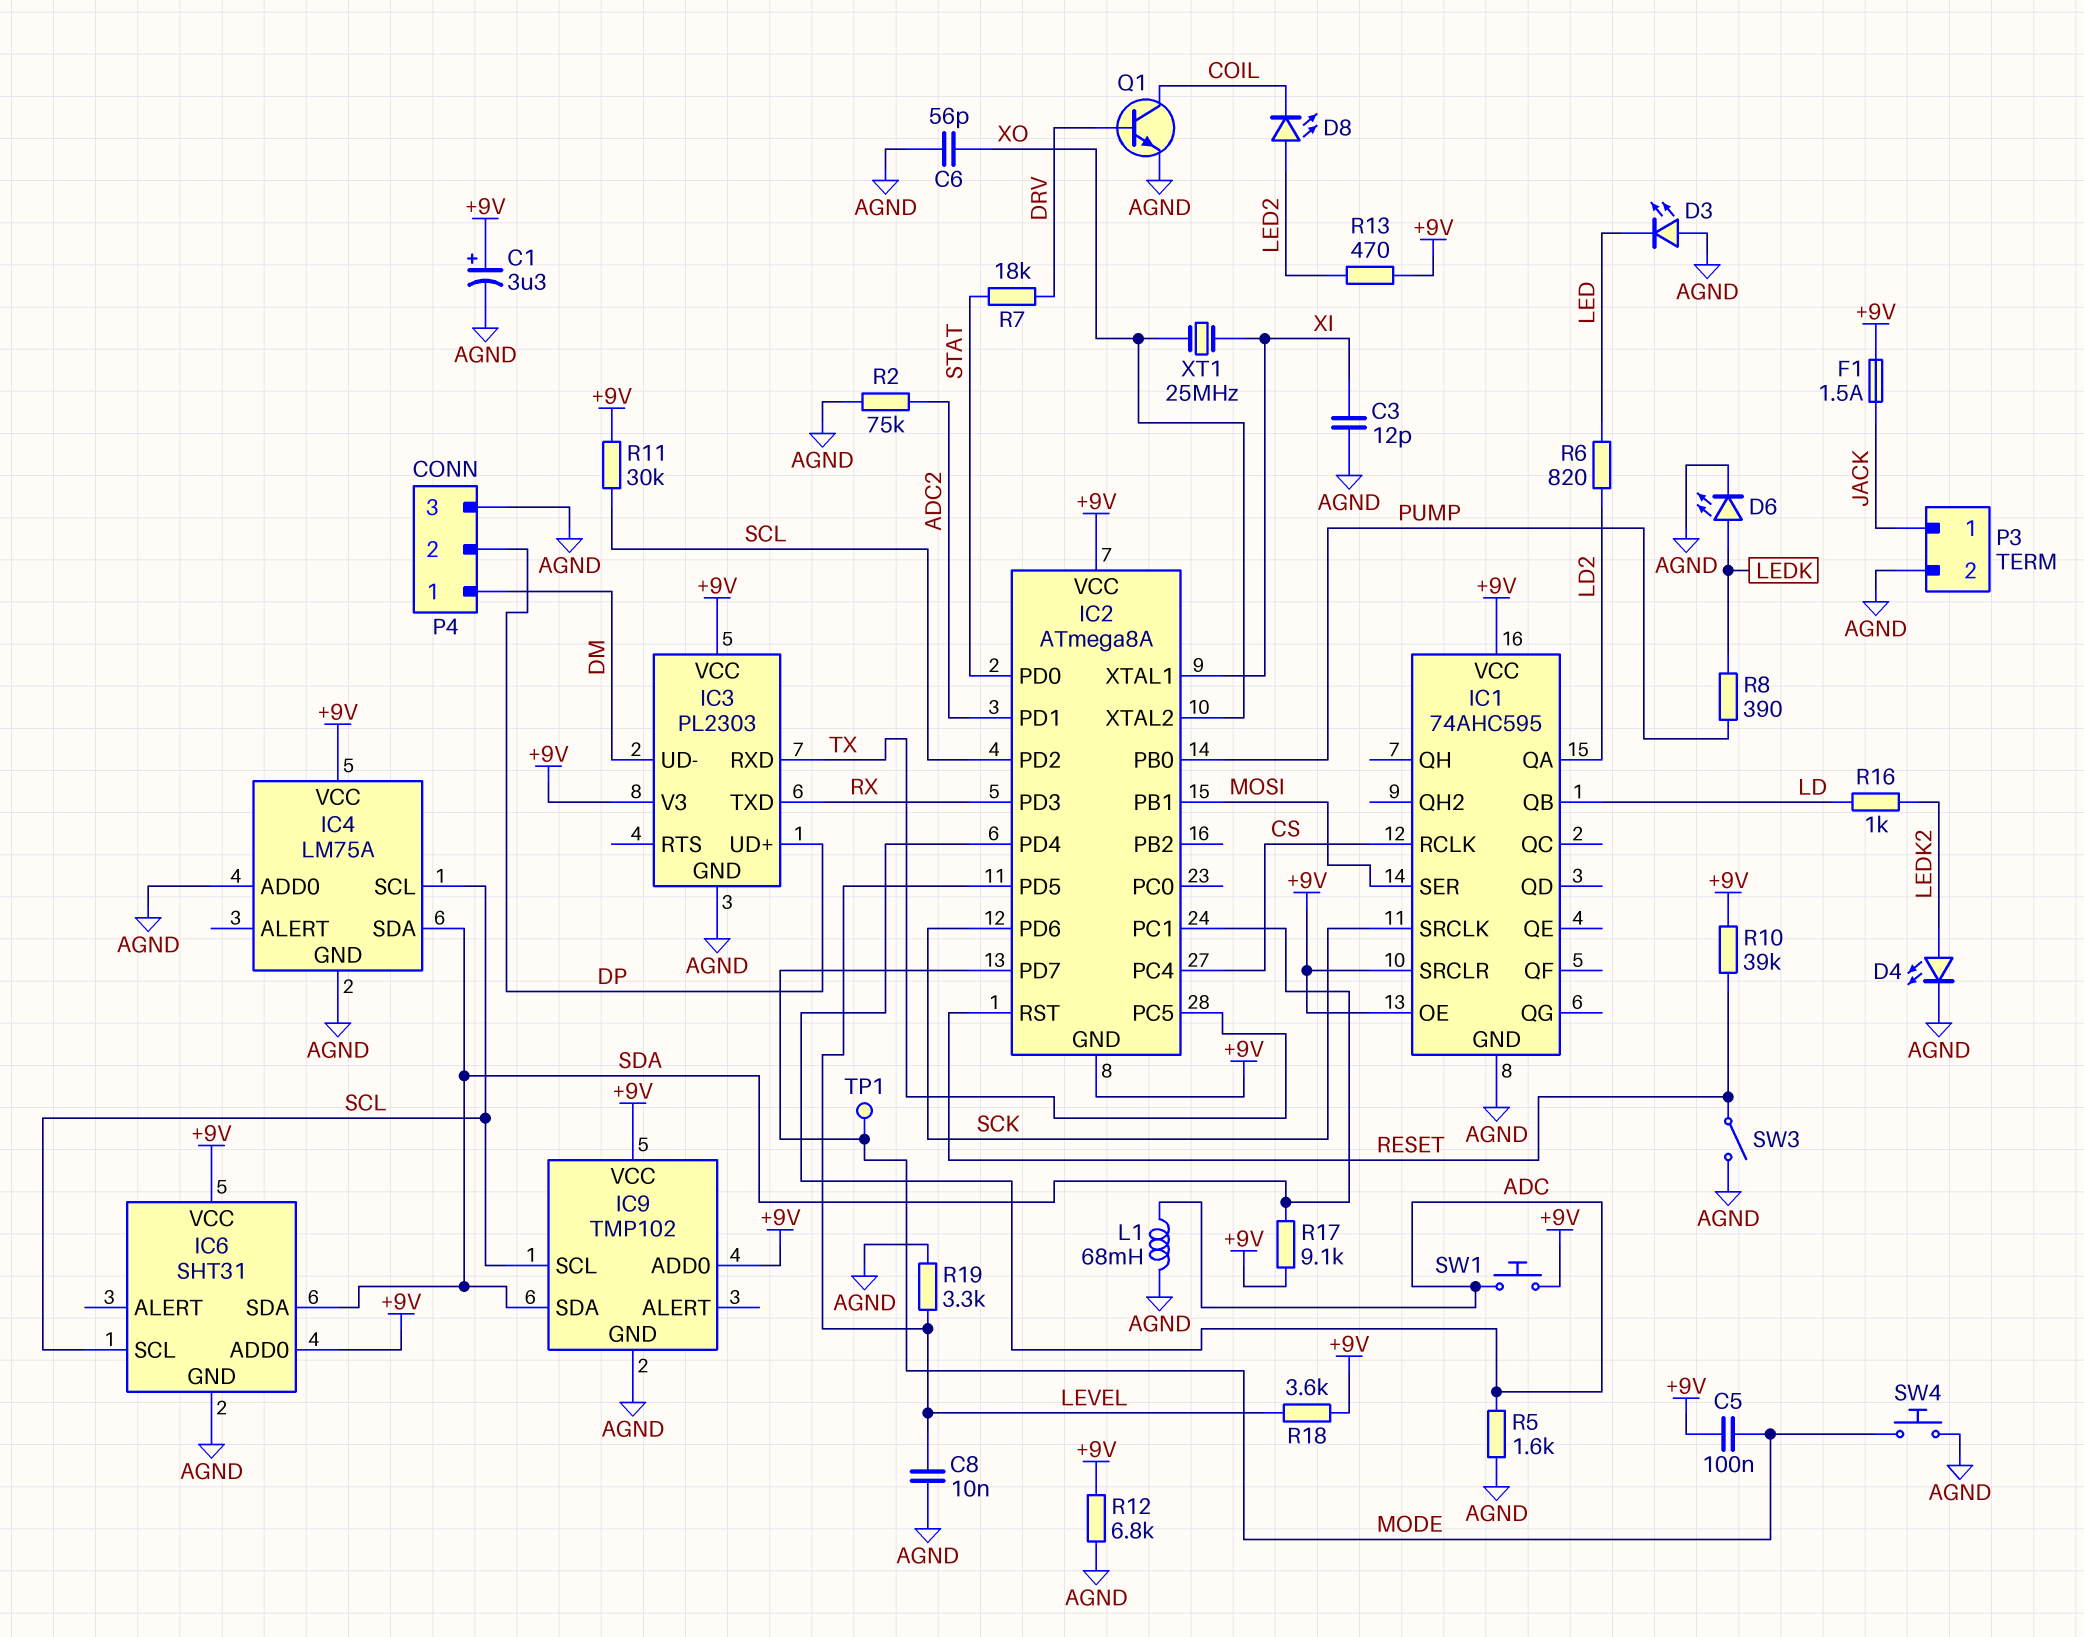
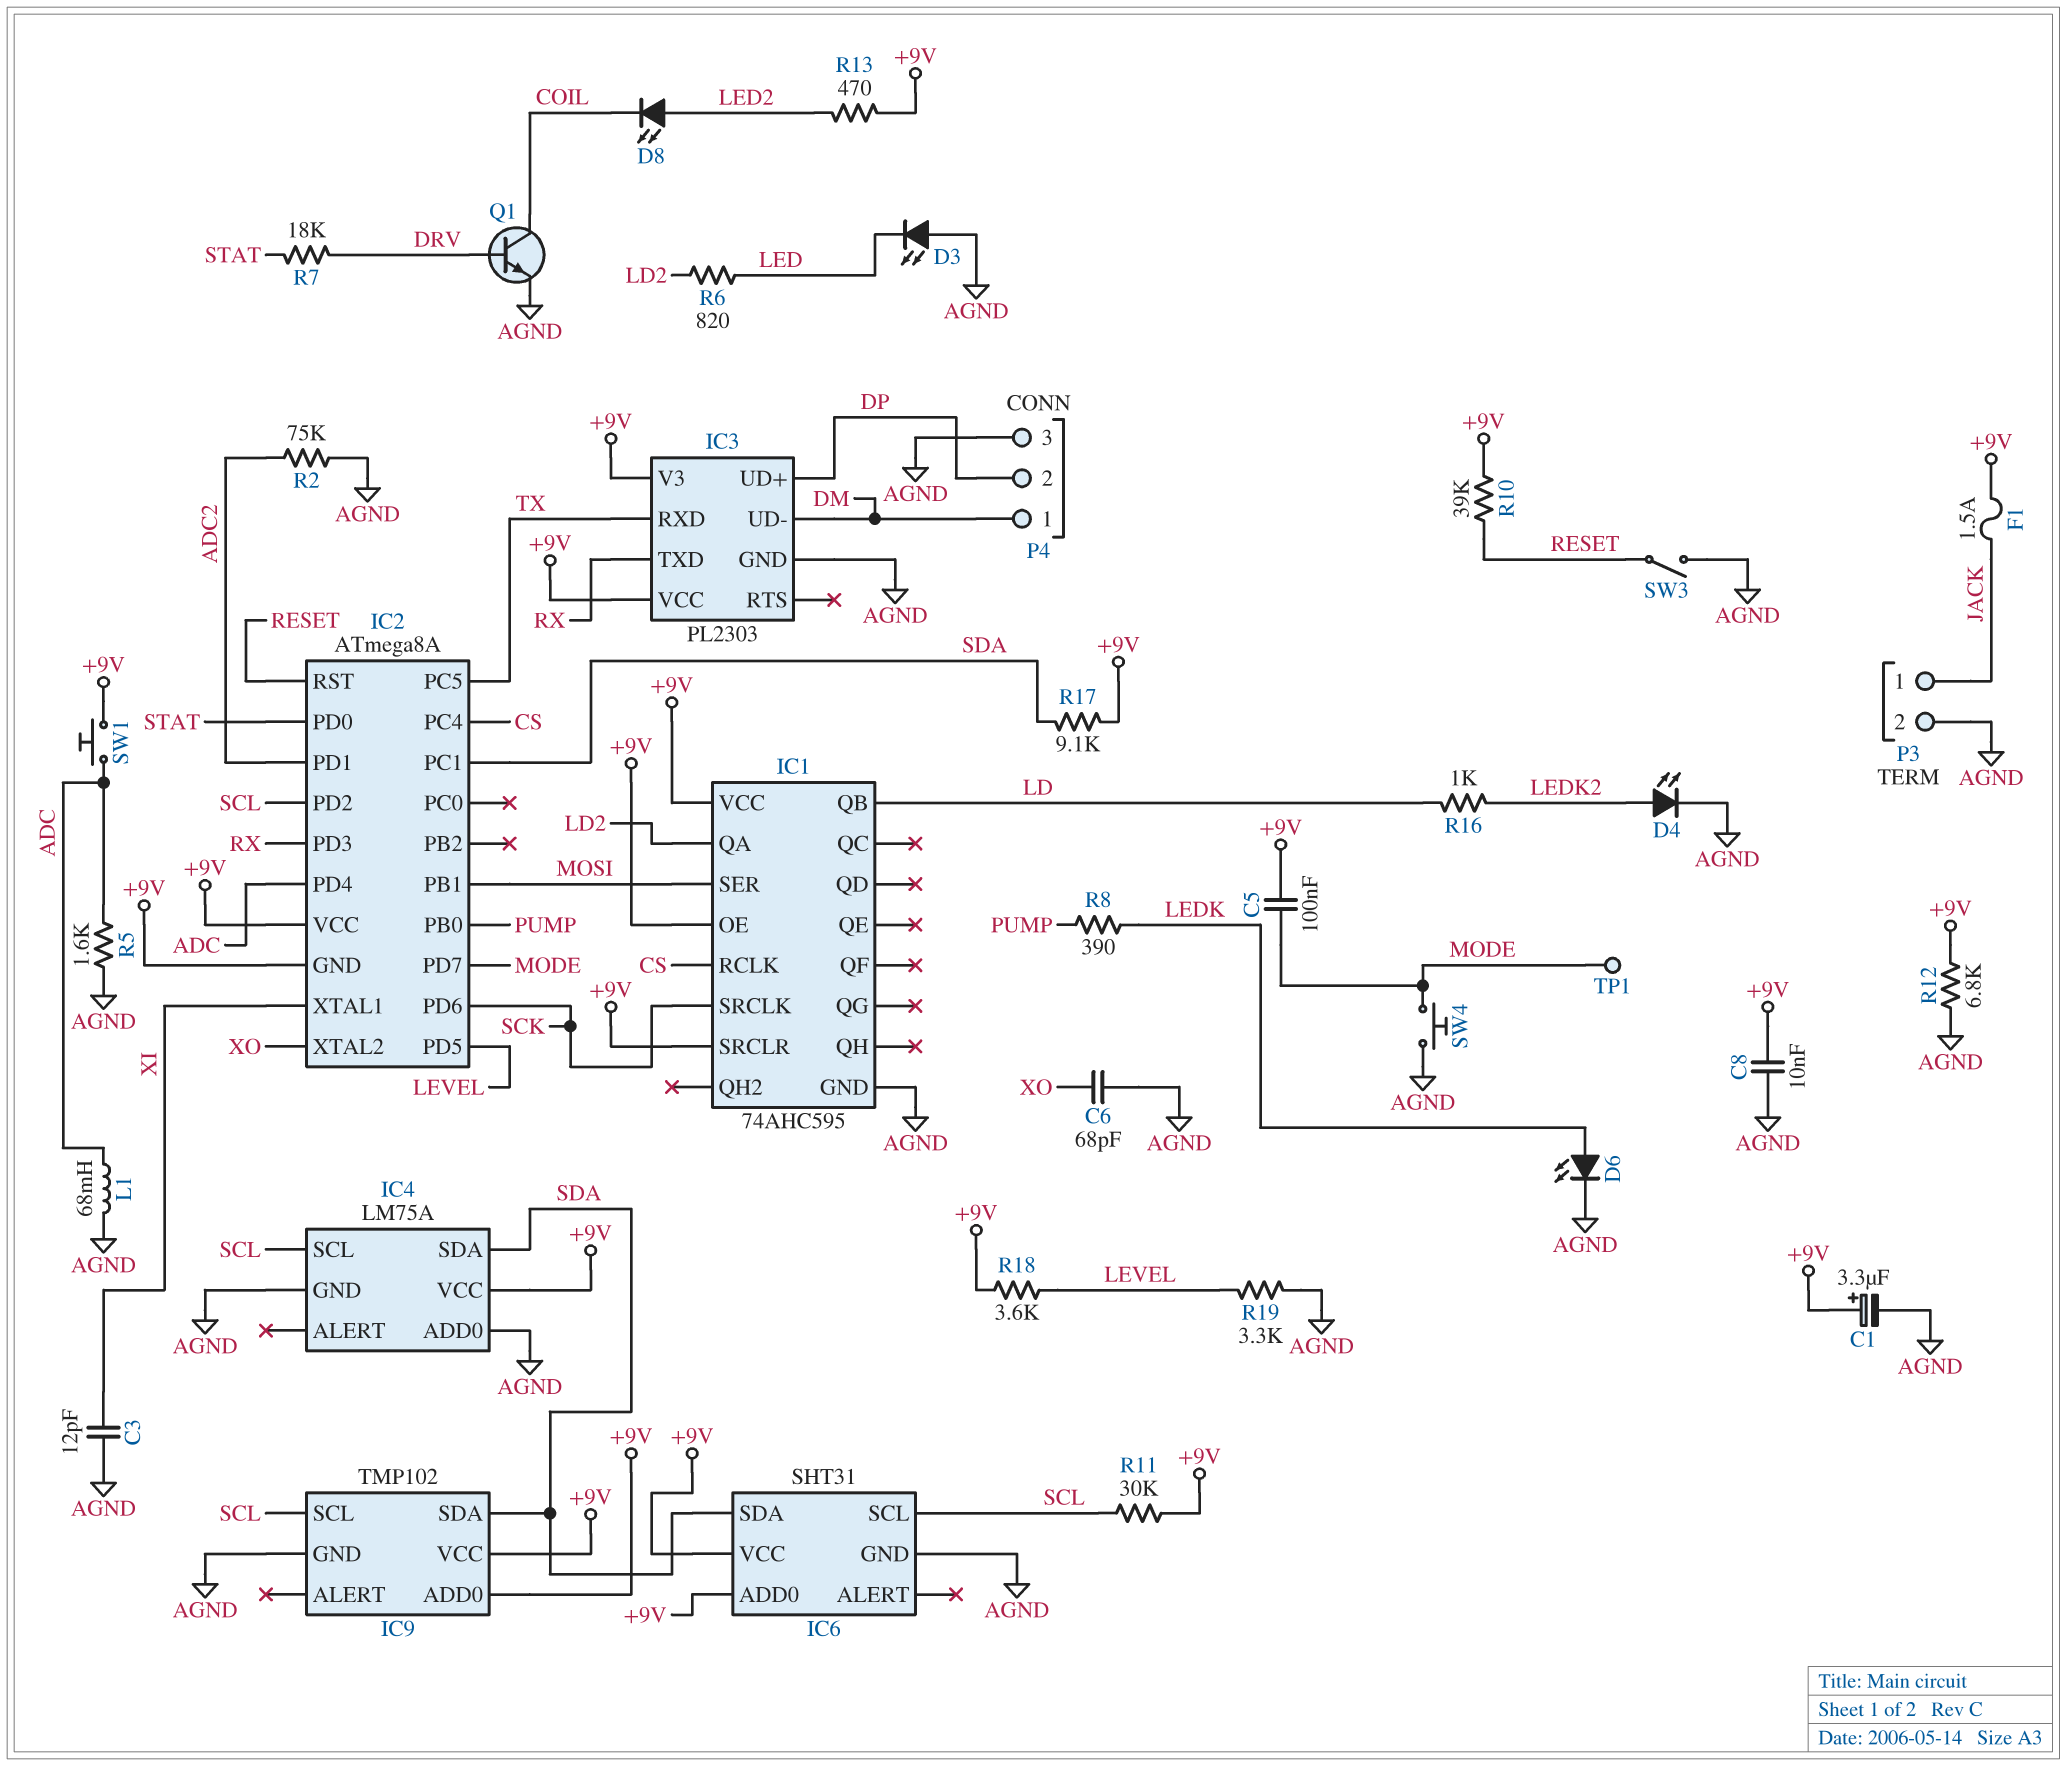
C6: 56pF (AGND, XO) -> 68pF (AGND, XO)
C8: 10nF (AGND, LEVEL) -> 10nF (+9V, AGND)
XT1: 25MHz (XI, XO) -> none

